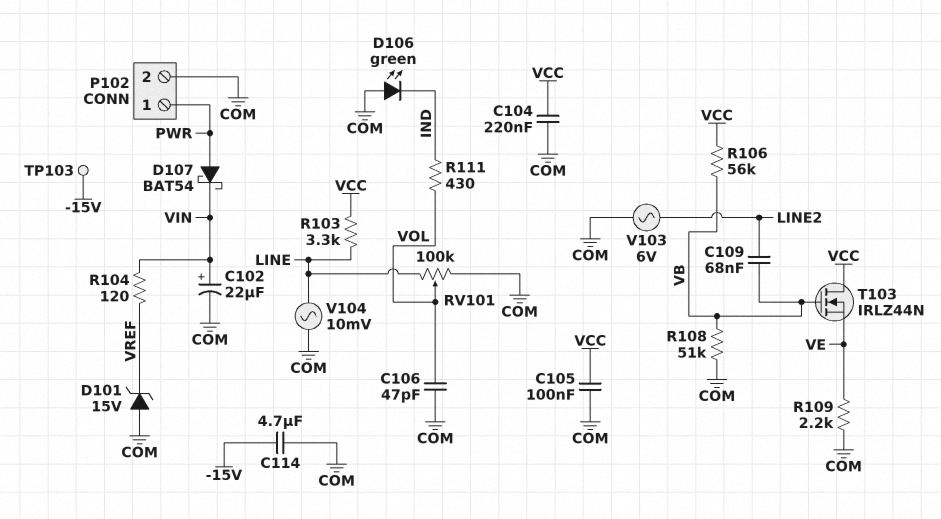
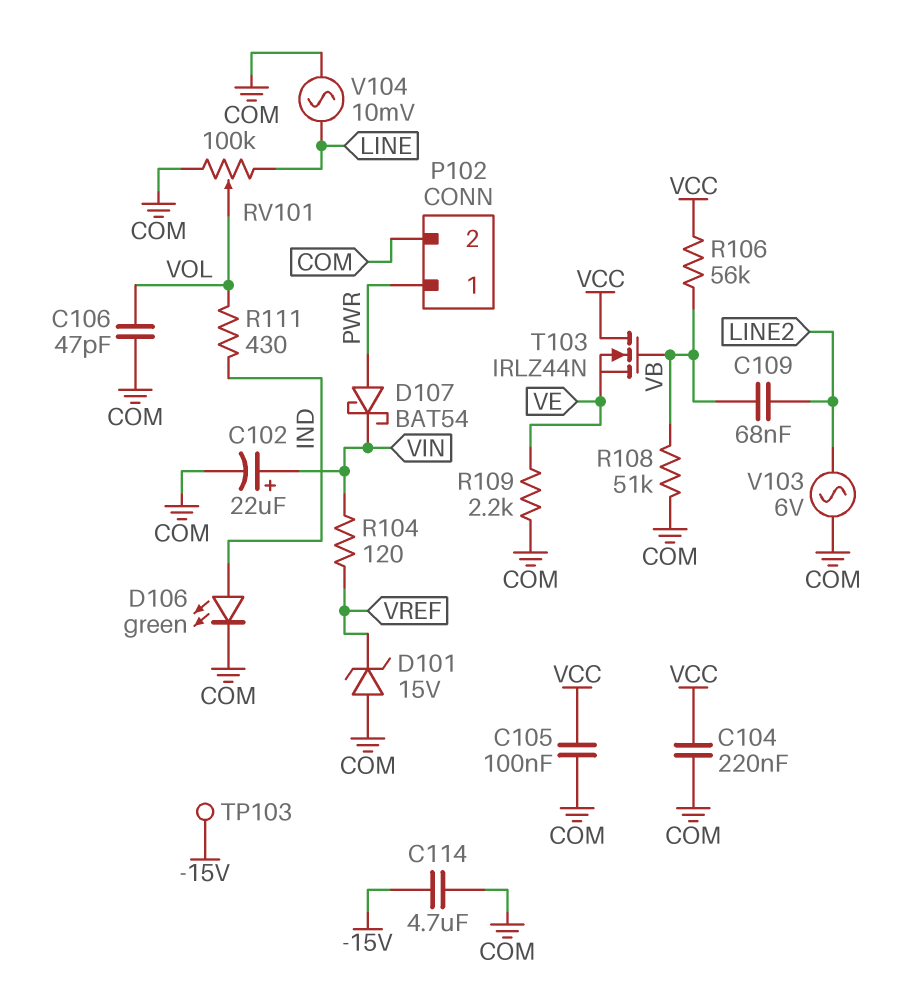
D106: LED green (A COM, K IND) -> LED green (A IND, K COM)
R103: 3.3k (LINE, VCC) -> none

